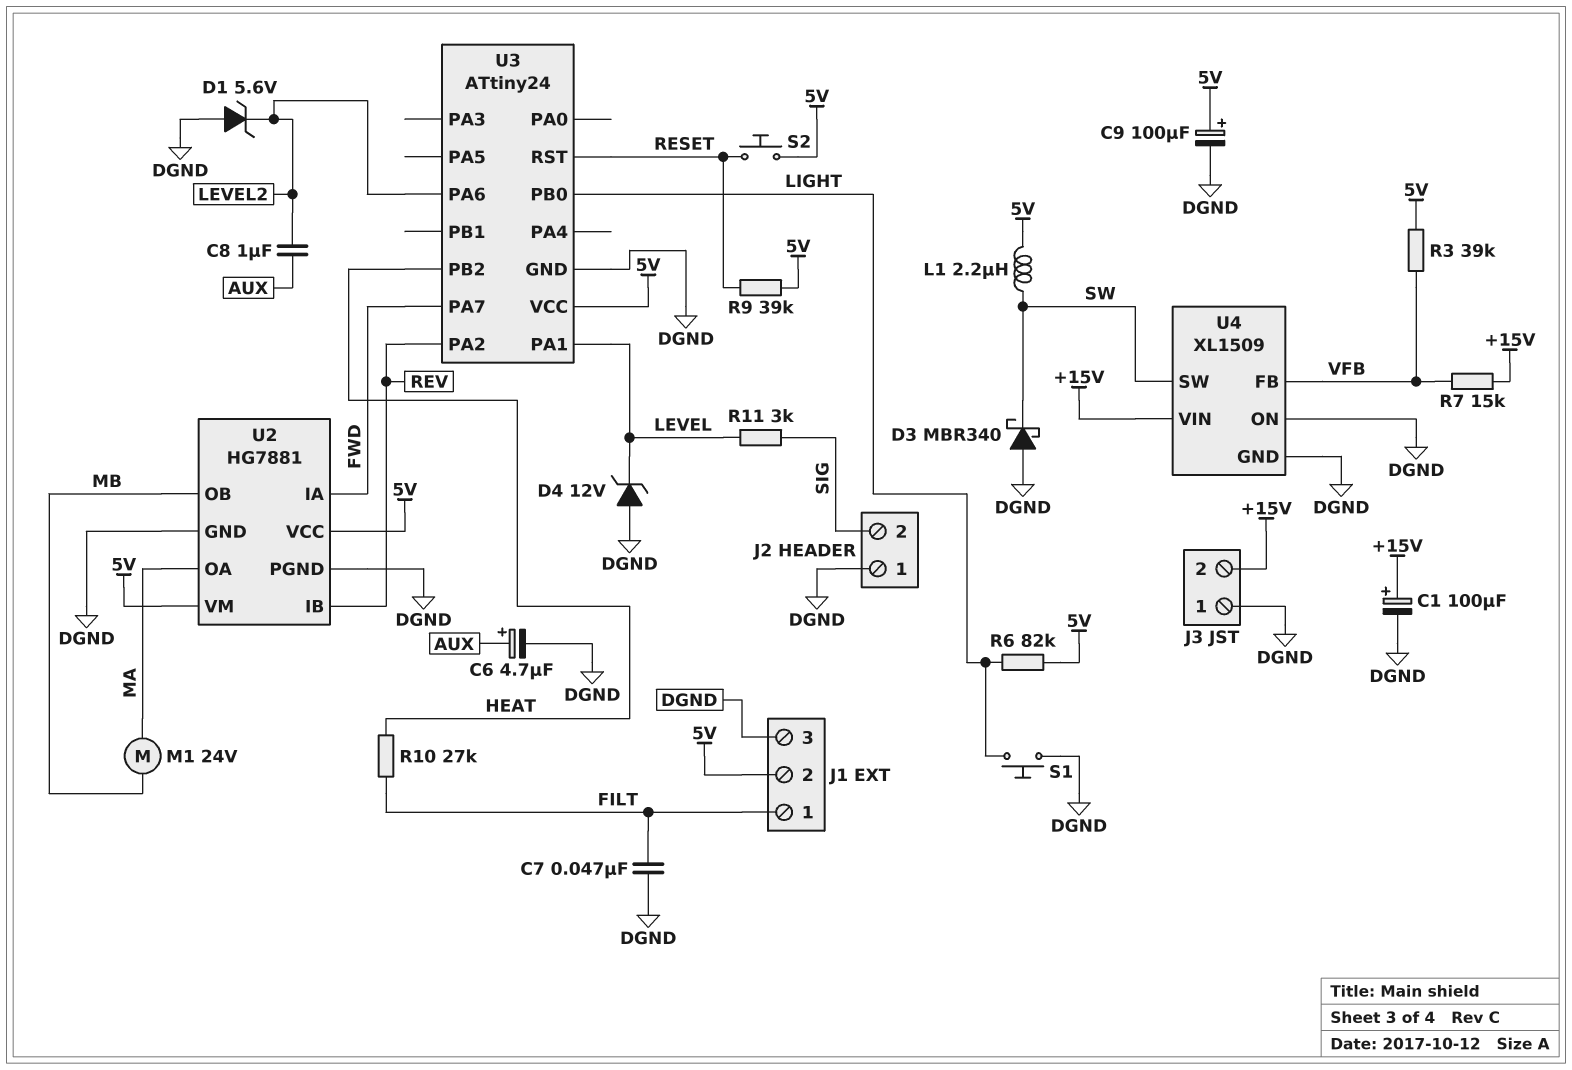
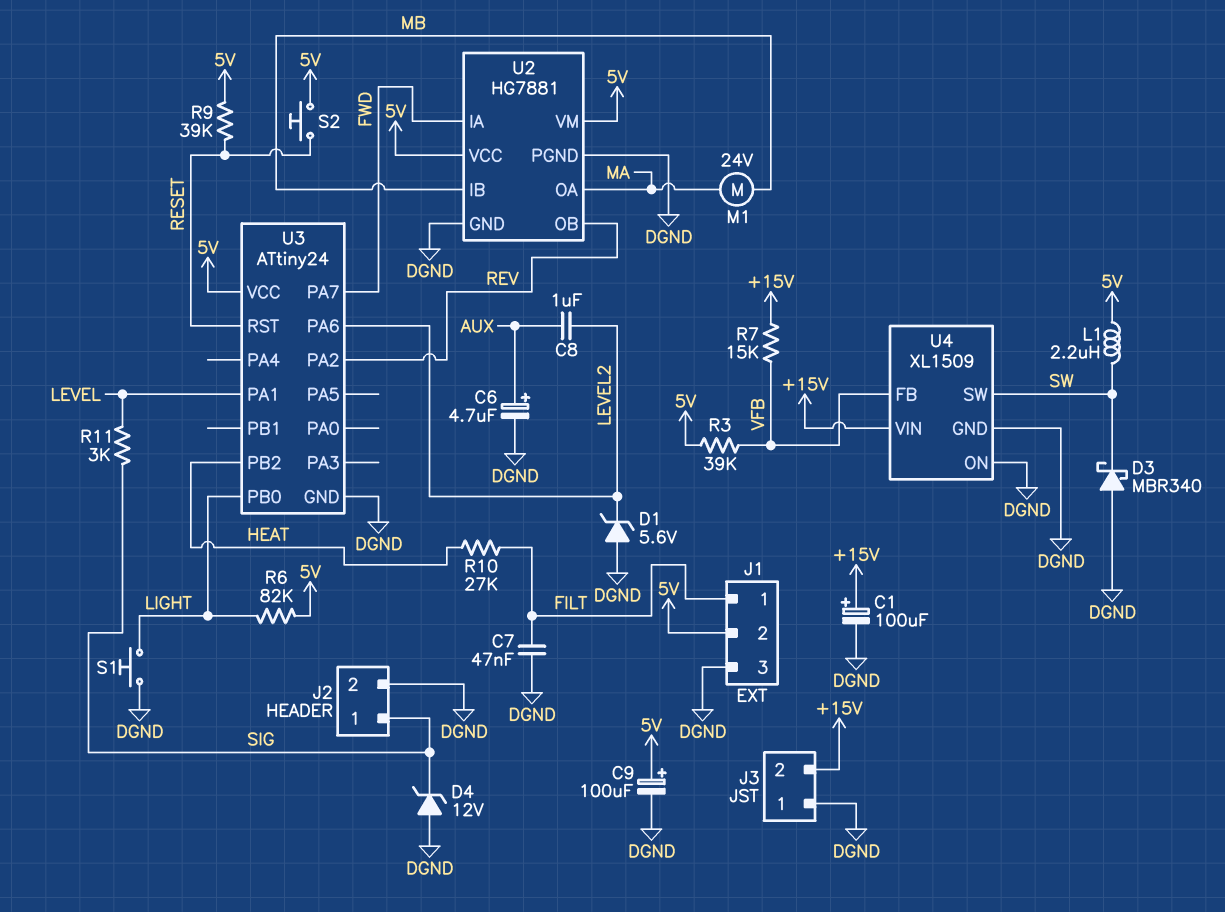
D4: zener 12V (A DGND, K LEVEL) -> zener 12V (A DGND, K SIG)
J2 pin 1: DGND -> SIG
J2 pin 2: SIG -> DGND
U2 pin IB: REV -> MB
U2 pin OB: MB -> REV

